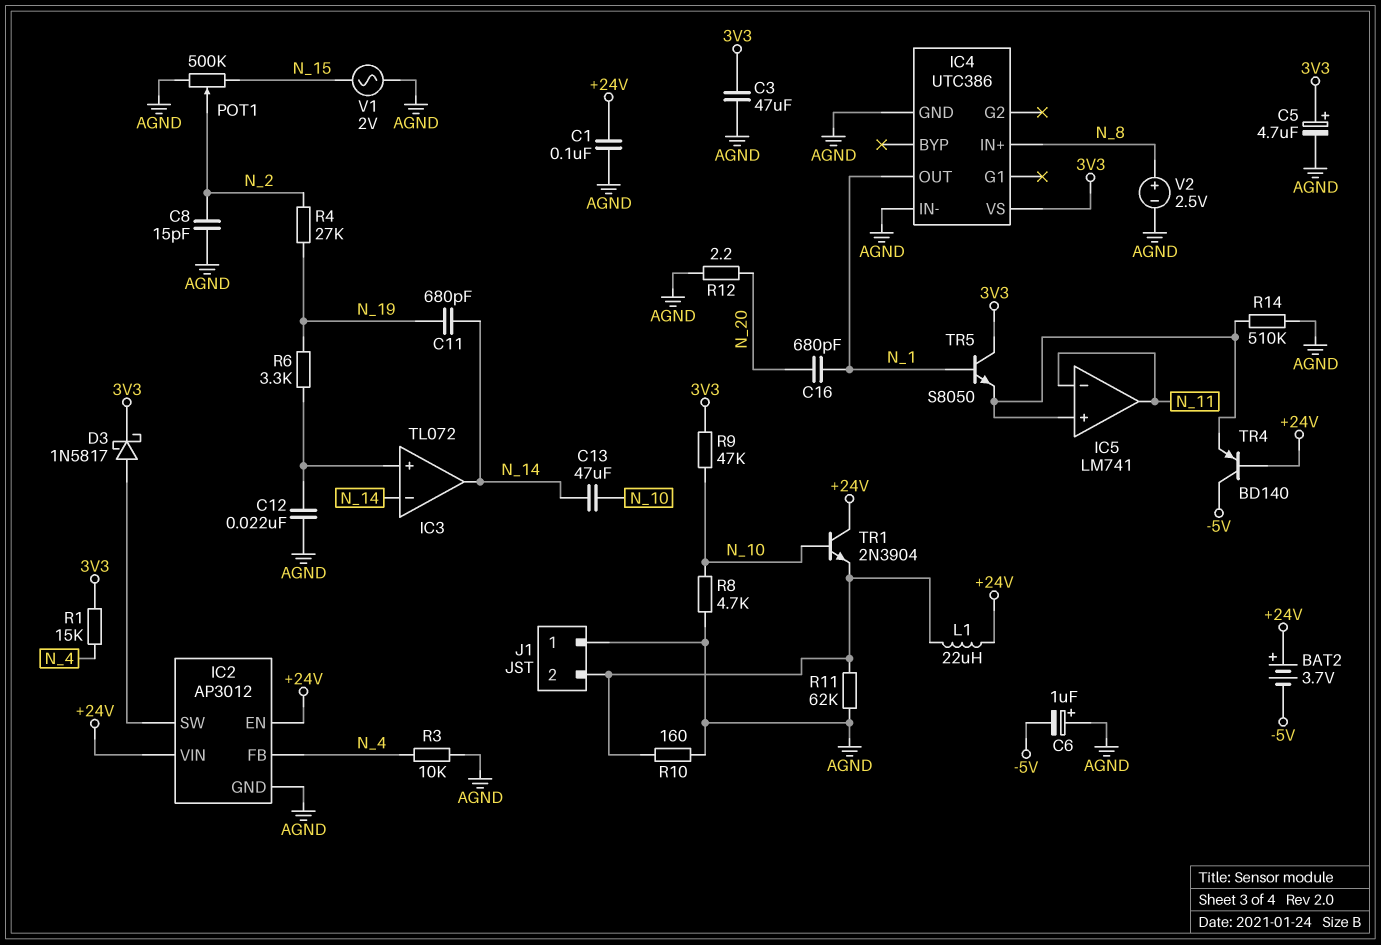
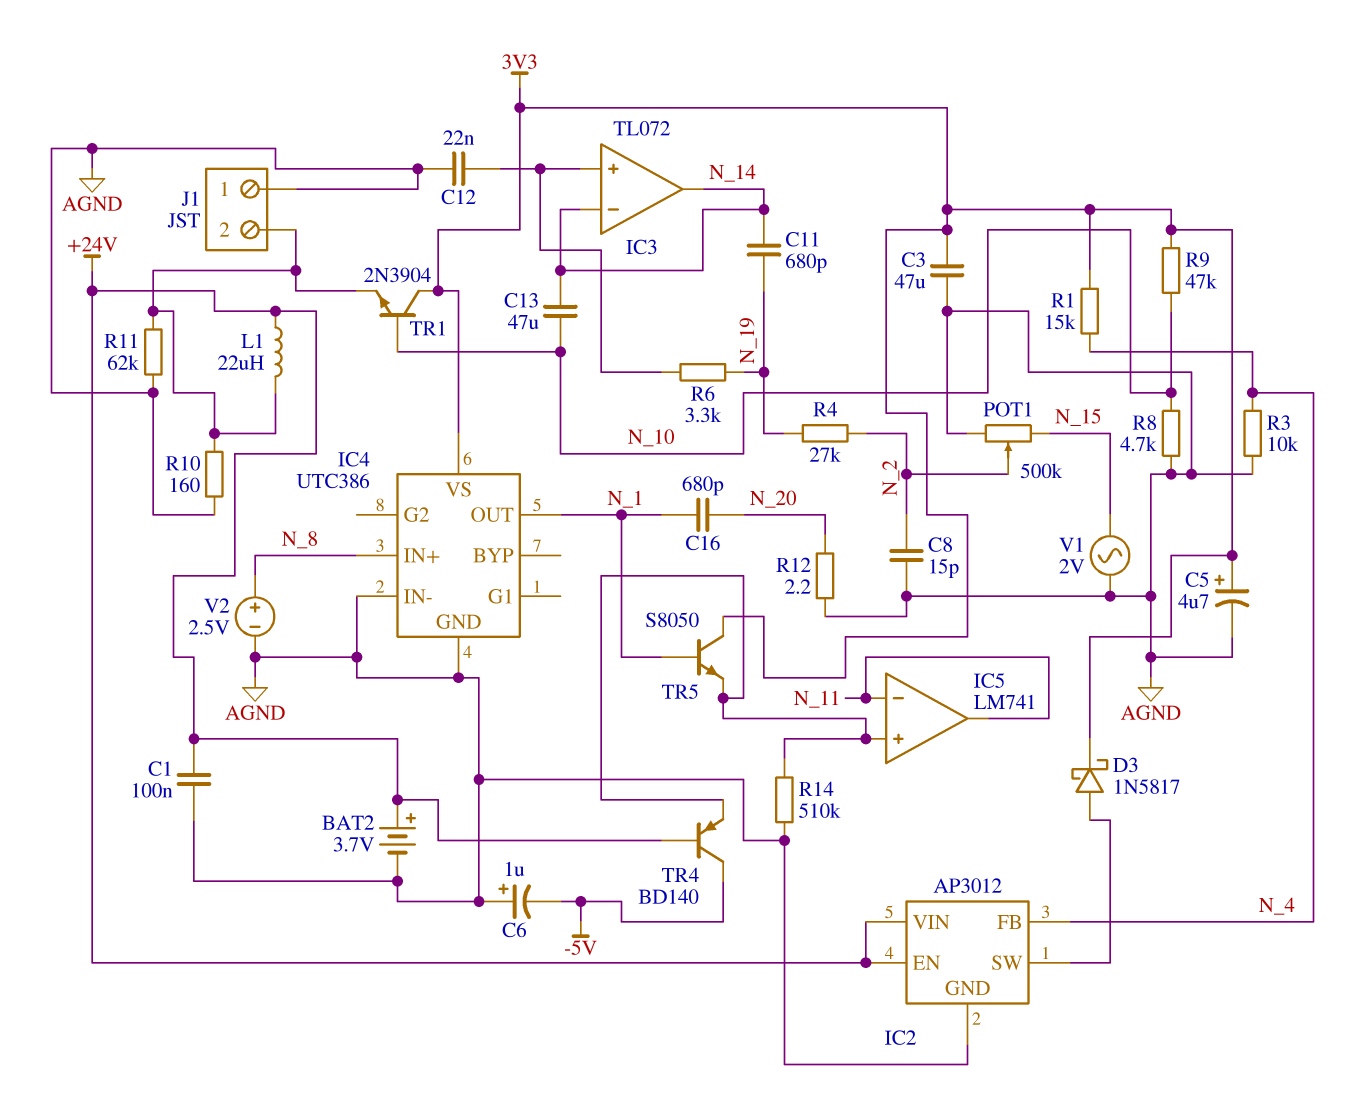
BAT2: 3.7V (plus +24V, minus -5V) -> 3.7V (plus +24V, minus AGND)
TR1: NPN 2N3904 (B N_10, C +24V, E J1/2) -> NPN 2N3904 (B N_10, C 3V3, E J1/2)

